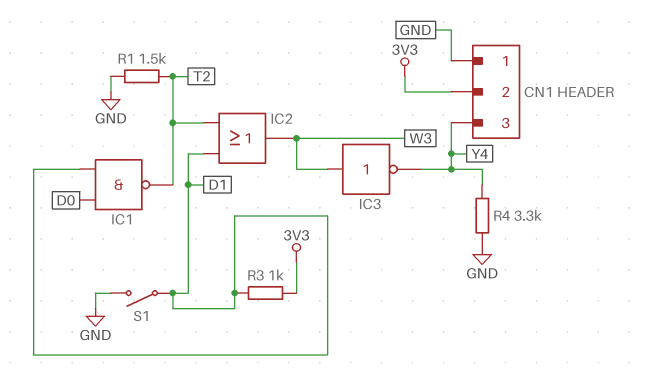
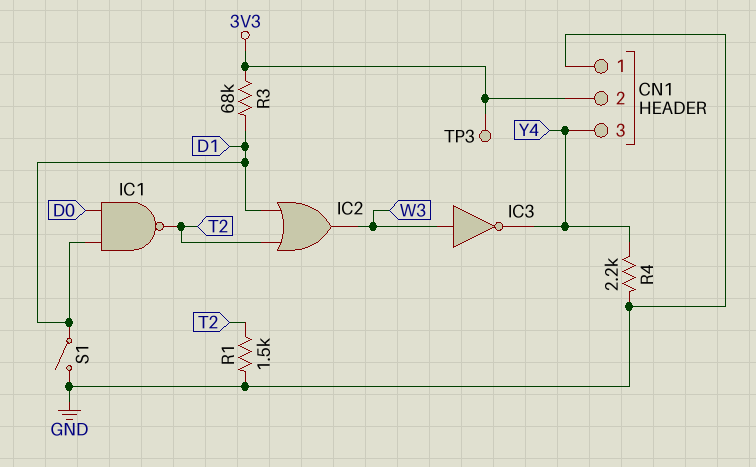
R3: 1k (3V3, D1) -> 68k (3V3, D1)
R4: 3.3k (GND, Y4) -> 2.2k (GND, Y4)
TP3: none -> test point (3V3)

